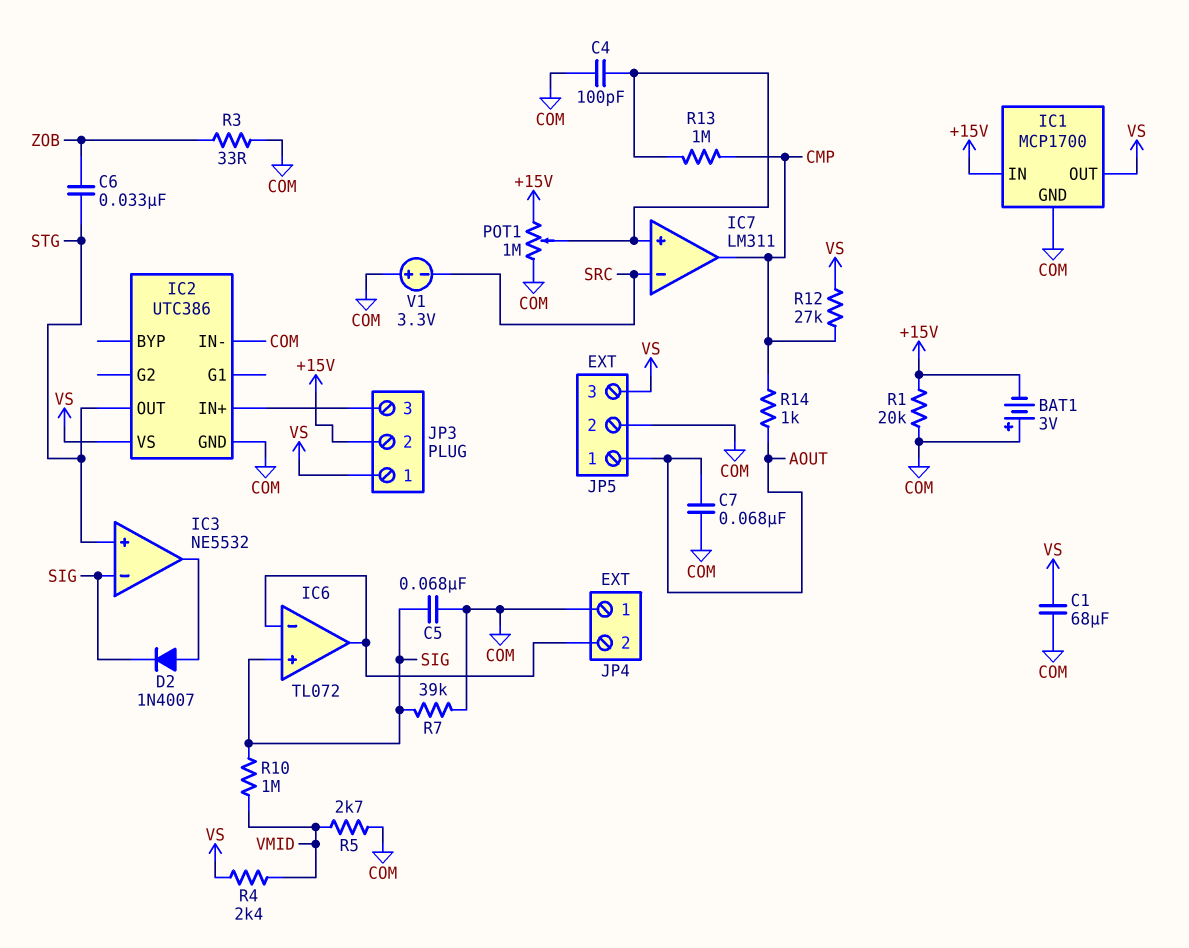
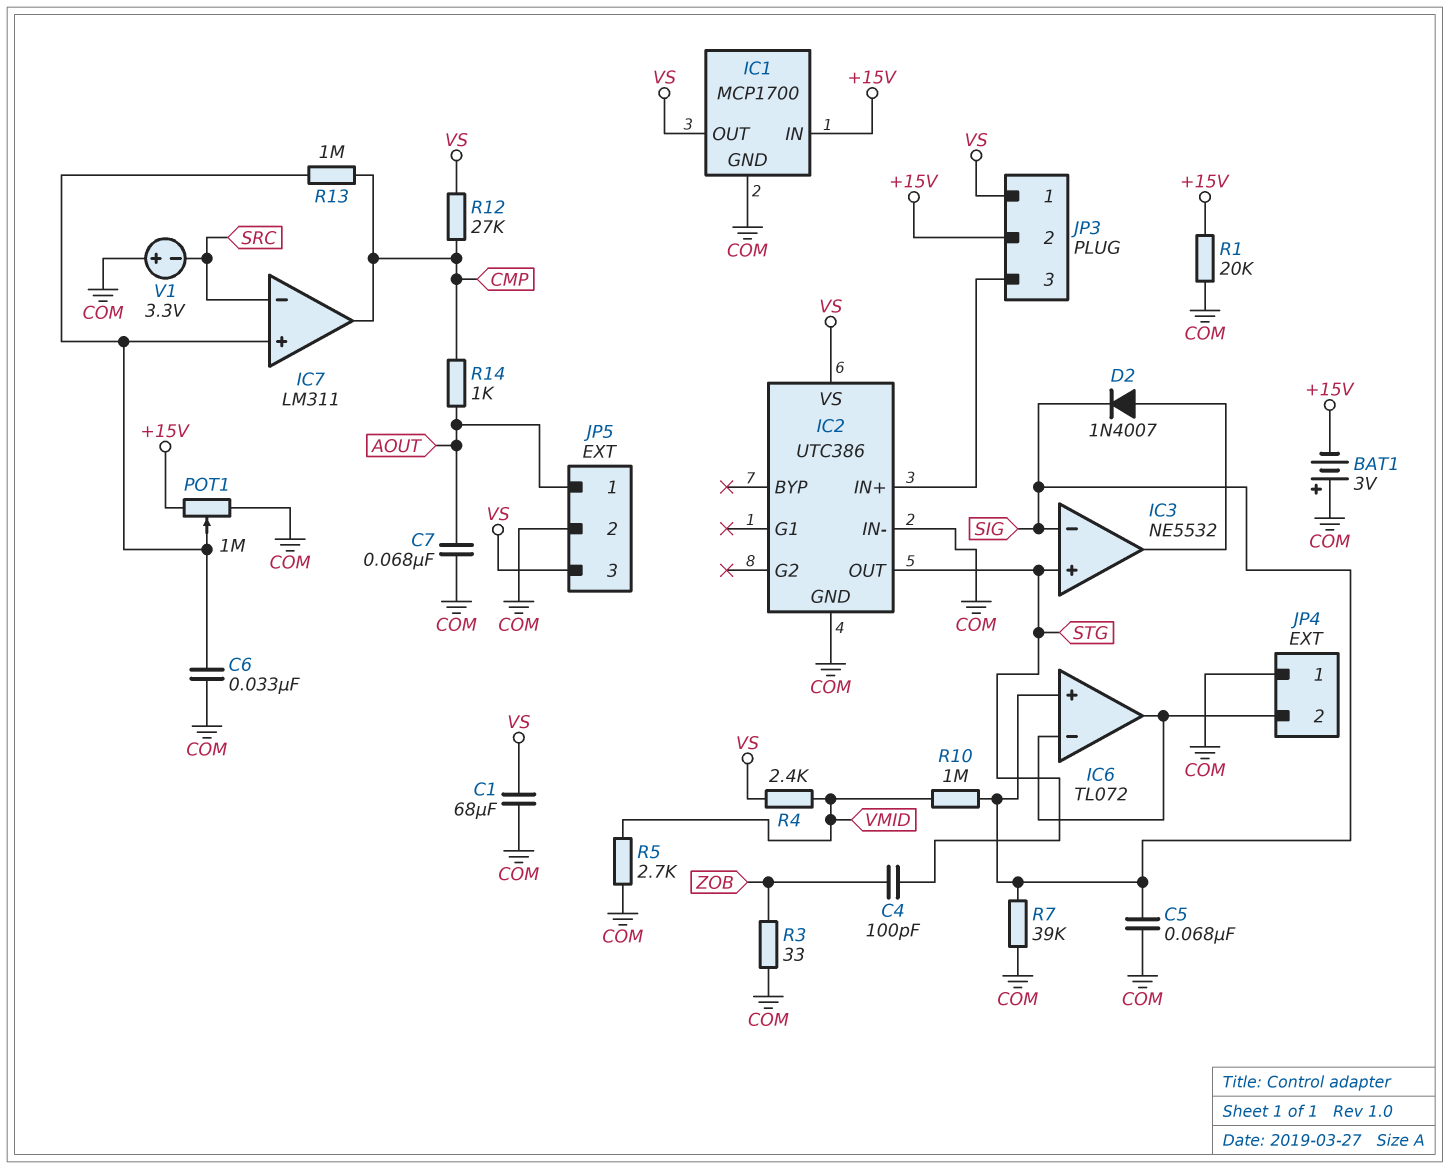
C4: 100pF (COM, IC7/in+) -> 100pF (STG, ZOB)
C6: 33nF (STG, ZOB) -> 33nF (COM, IC7/in+)

